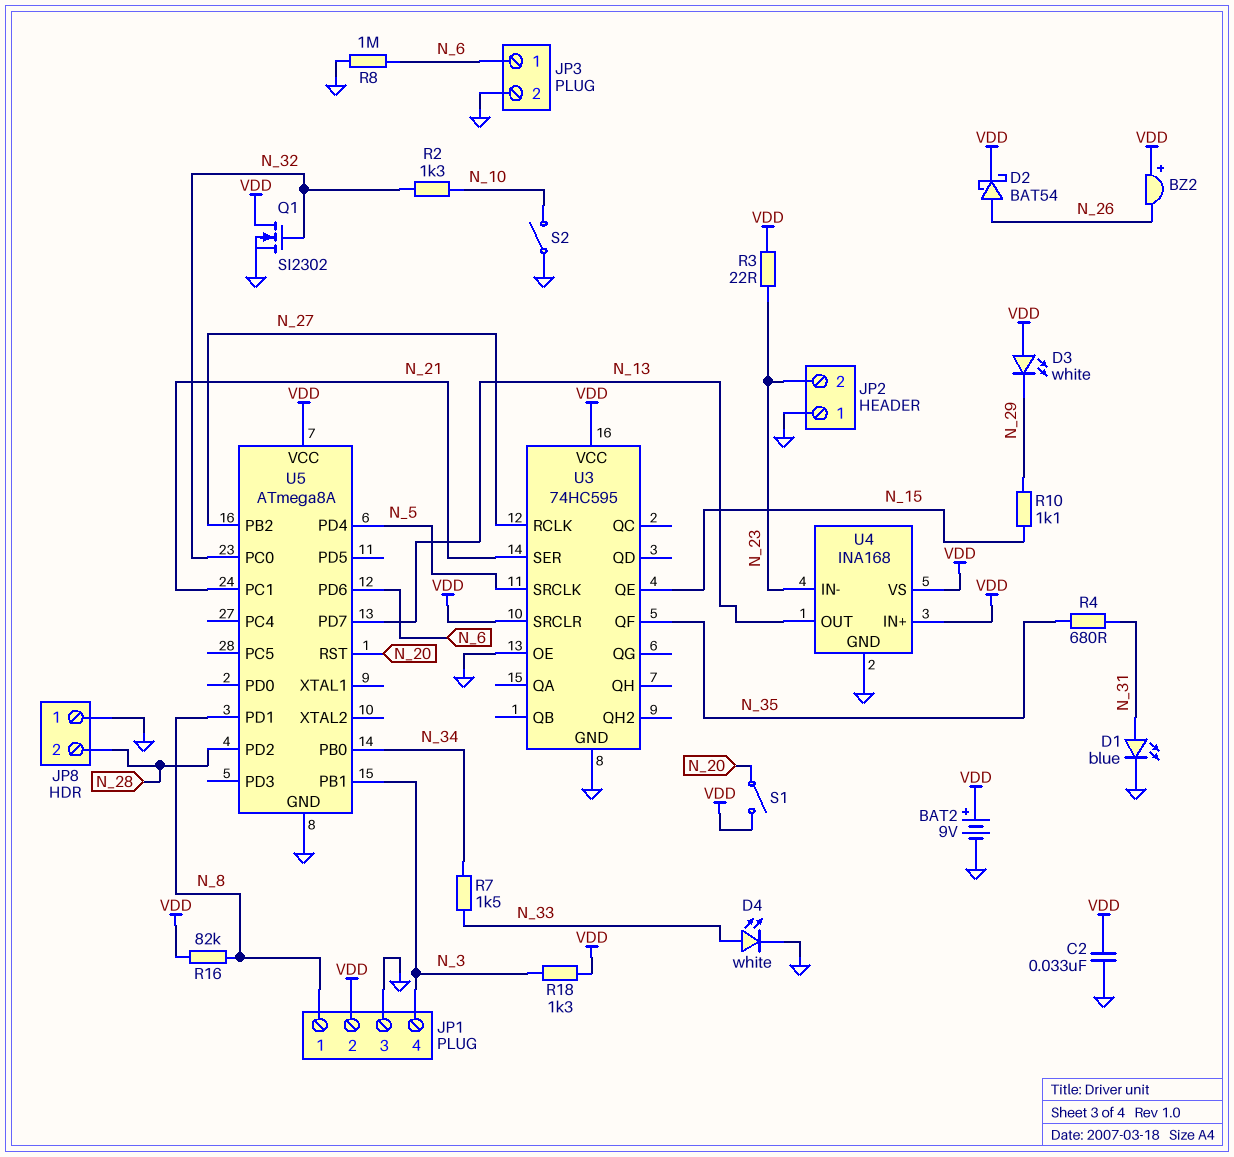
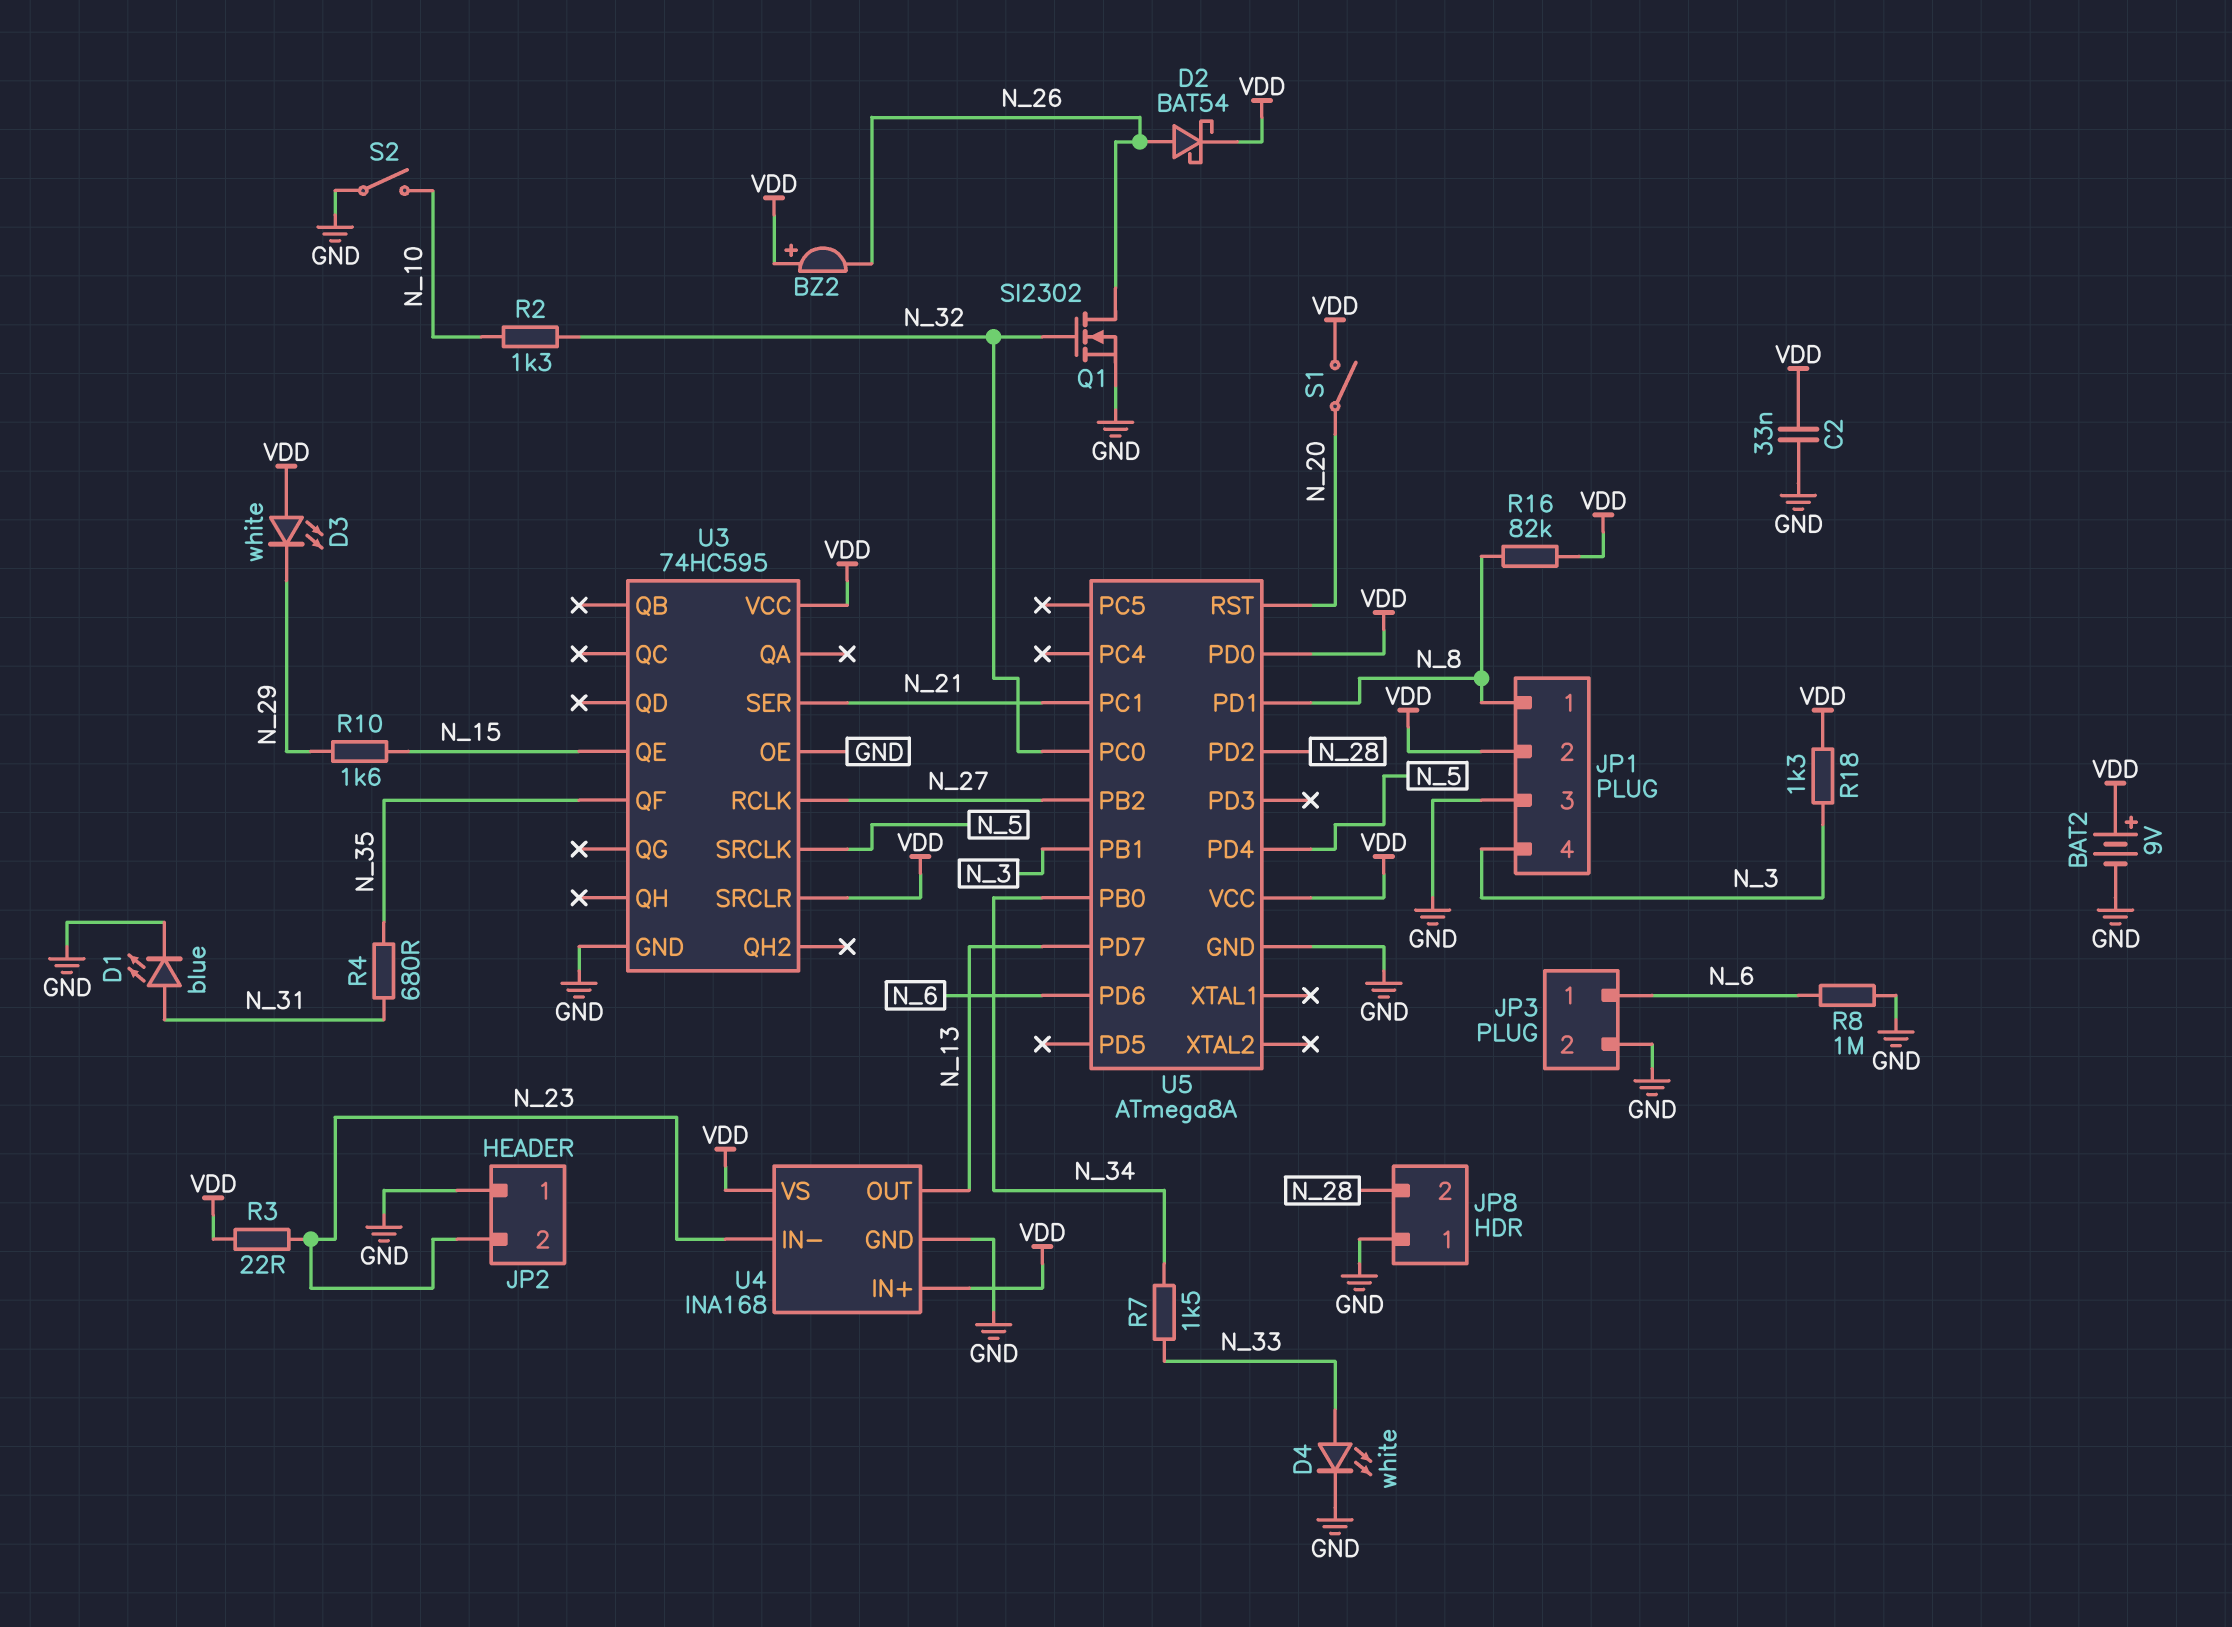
Q1: NMOS SI2302 (G N_32, D VDD, S GND) -> NMOS SI2302 (G N_32, D N_26, S GND)
R10: 1.1k (N_15, N_29) -> 1.6k (N_15, N_29)
U5 pin PD0: none -> VDD

